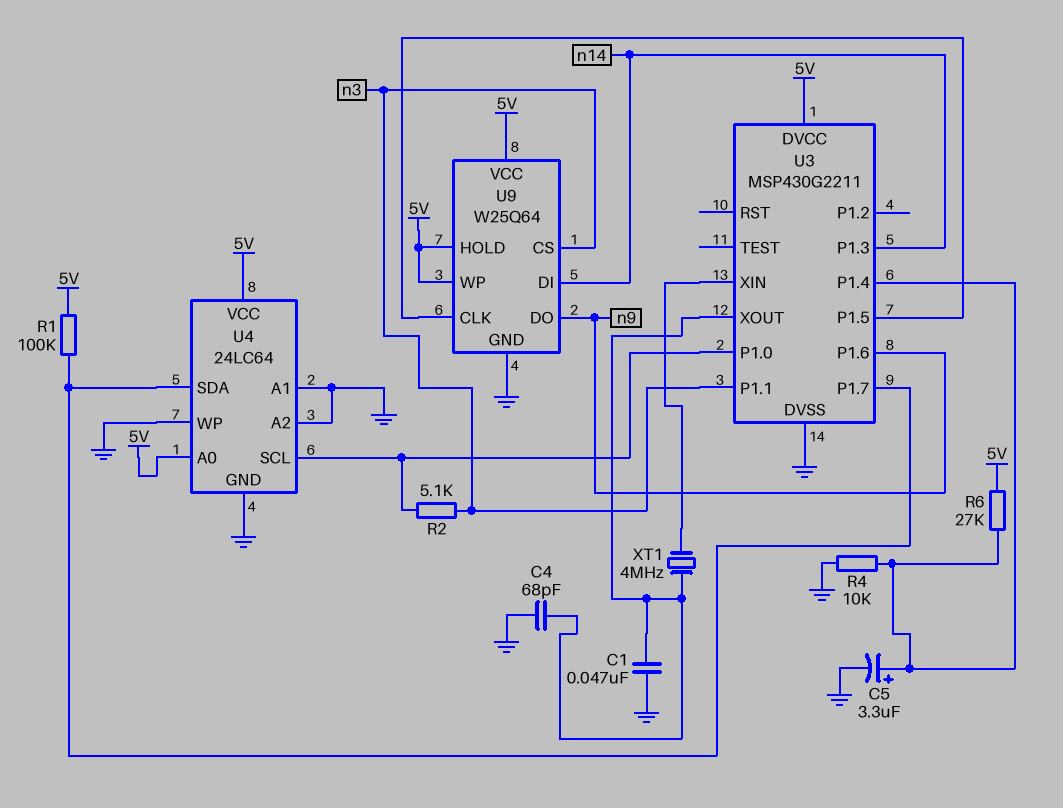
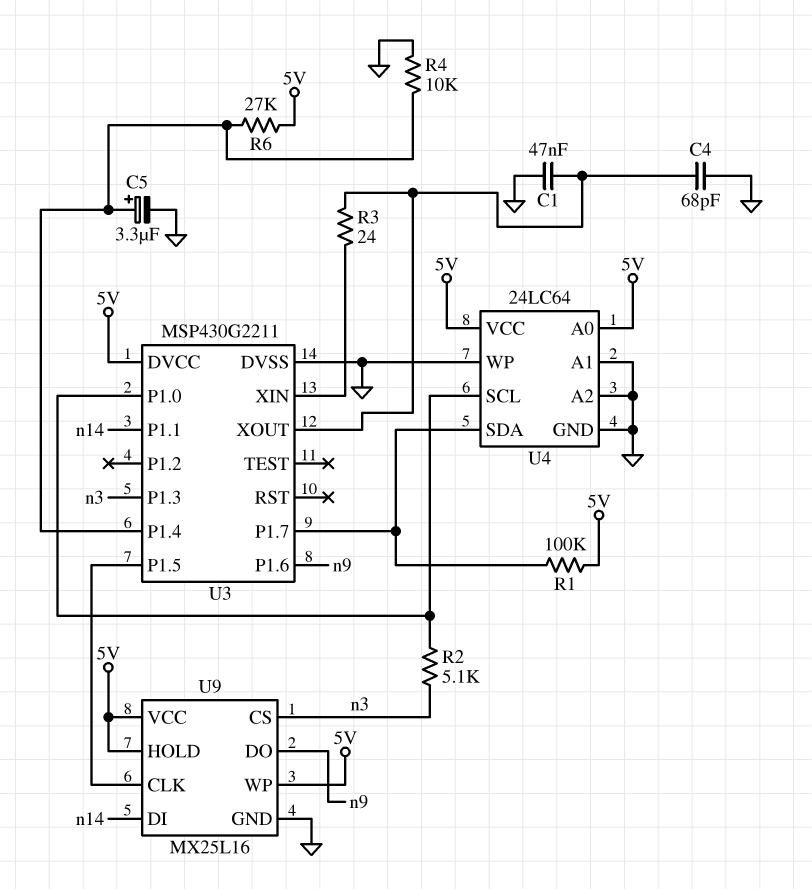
R3: none -> 24 (U3/XIN, U3/XOUT)
U3 pin P1.1: n3 -> n14
U3 pin P1.3: n14 -> n3
U9: W25Q64 -> MX25L16
XT1: 4MHz (U3/XIN, U3/XOUT) -> none

